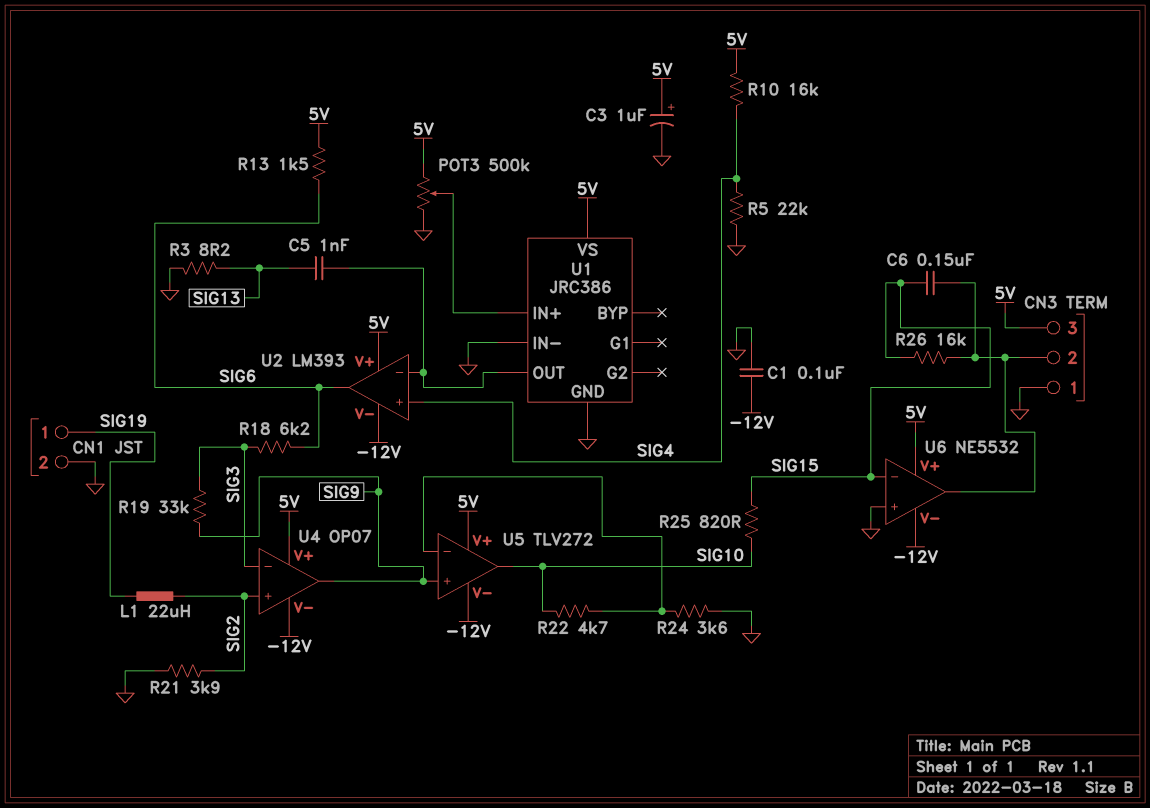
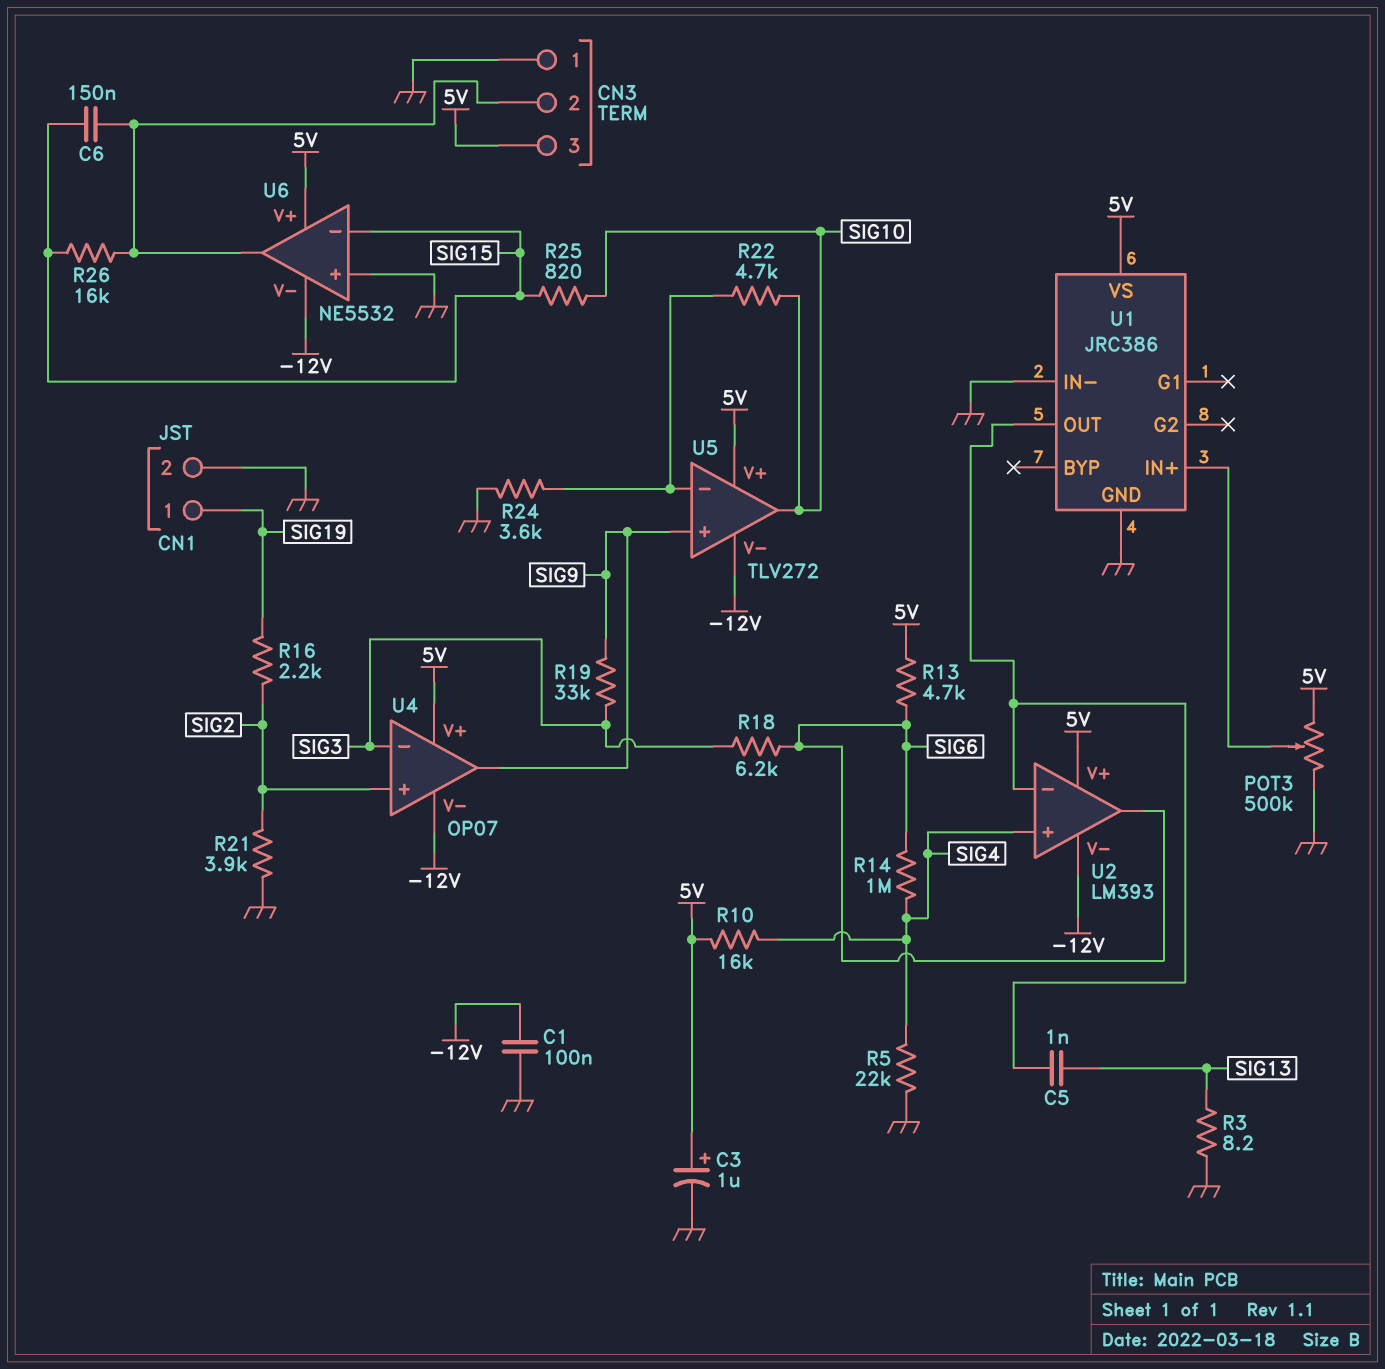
L1: 22uH (SIG2, SIG19) -> none
R13: 1.5k (5V, SIG6) -> 4.7k (5V, SIG6)
R14: none -> 1M (SIG4, SIG6)
R16: none -> 2.2k (SIG2, SIG19)

